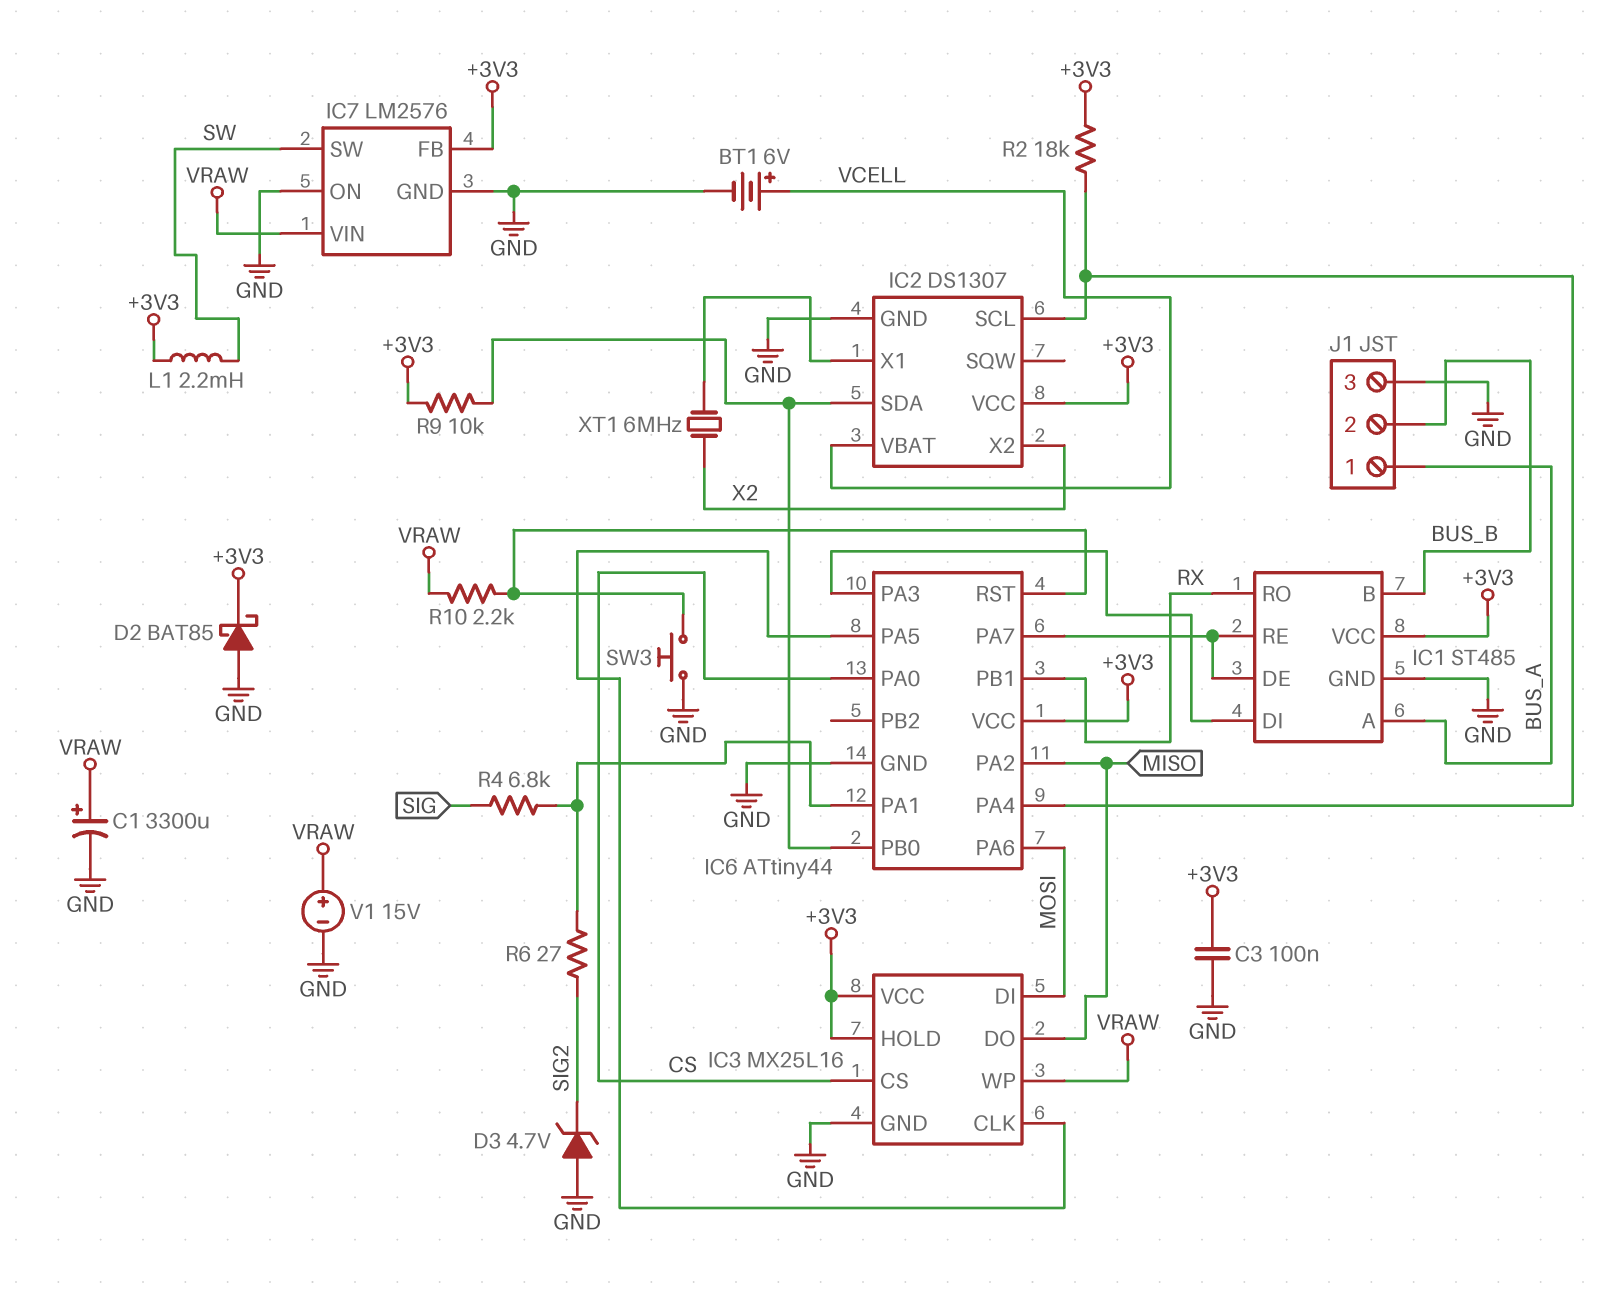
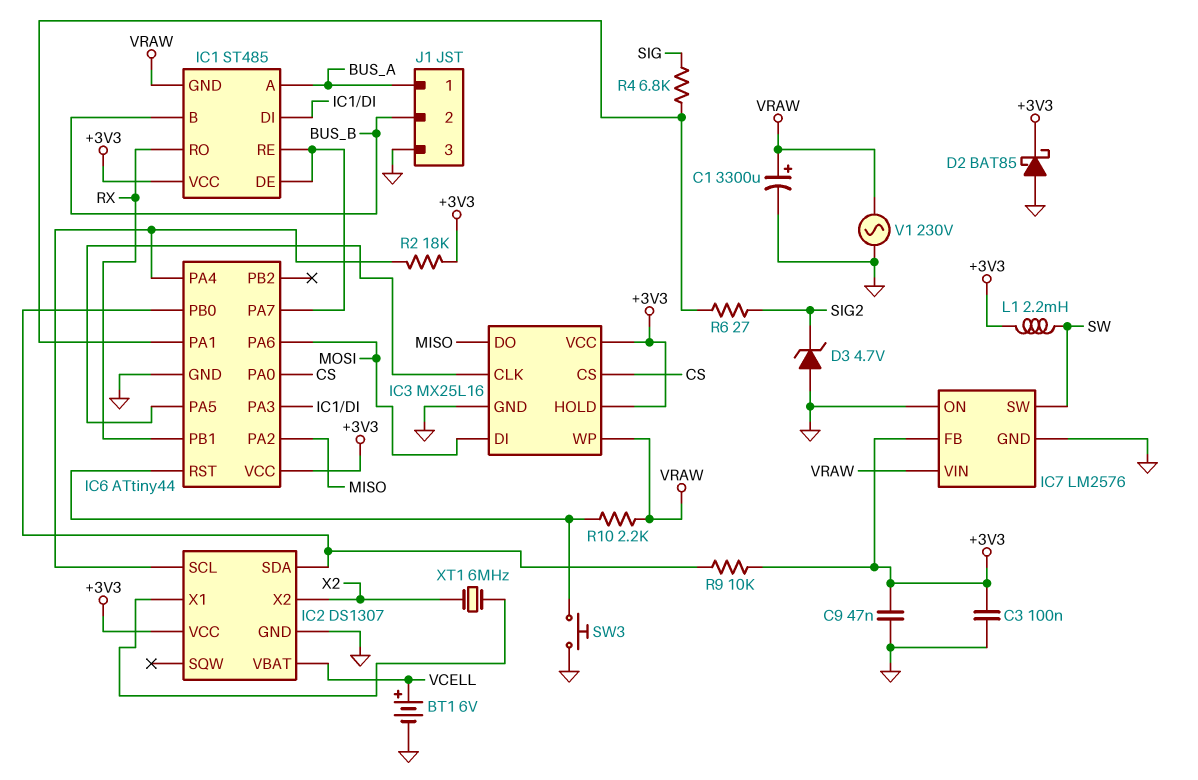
C9: none -> 47nF (+3V3, GND)
IC1 pin GND: GND -> VRAW
V1: 15V (plus VRAW, minus GND) -> AC 230V (GND, VRAW)

